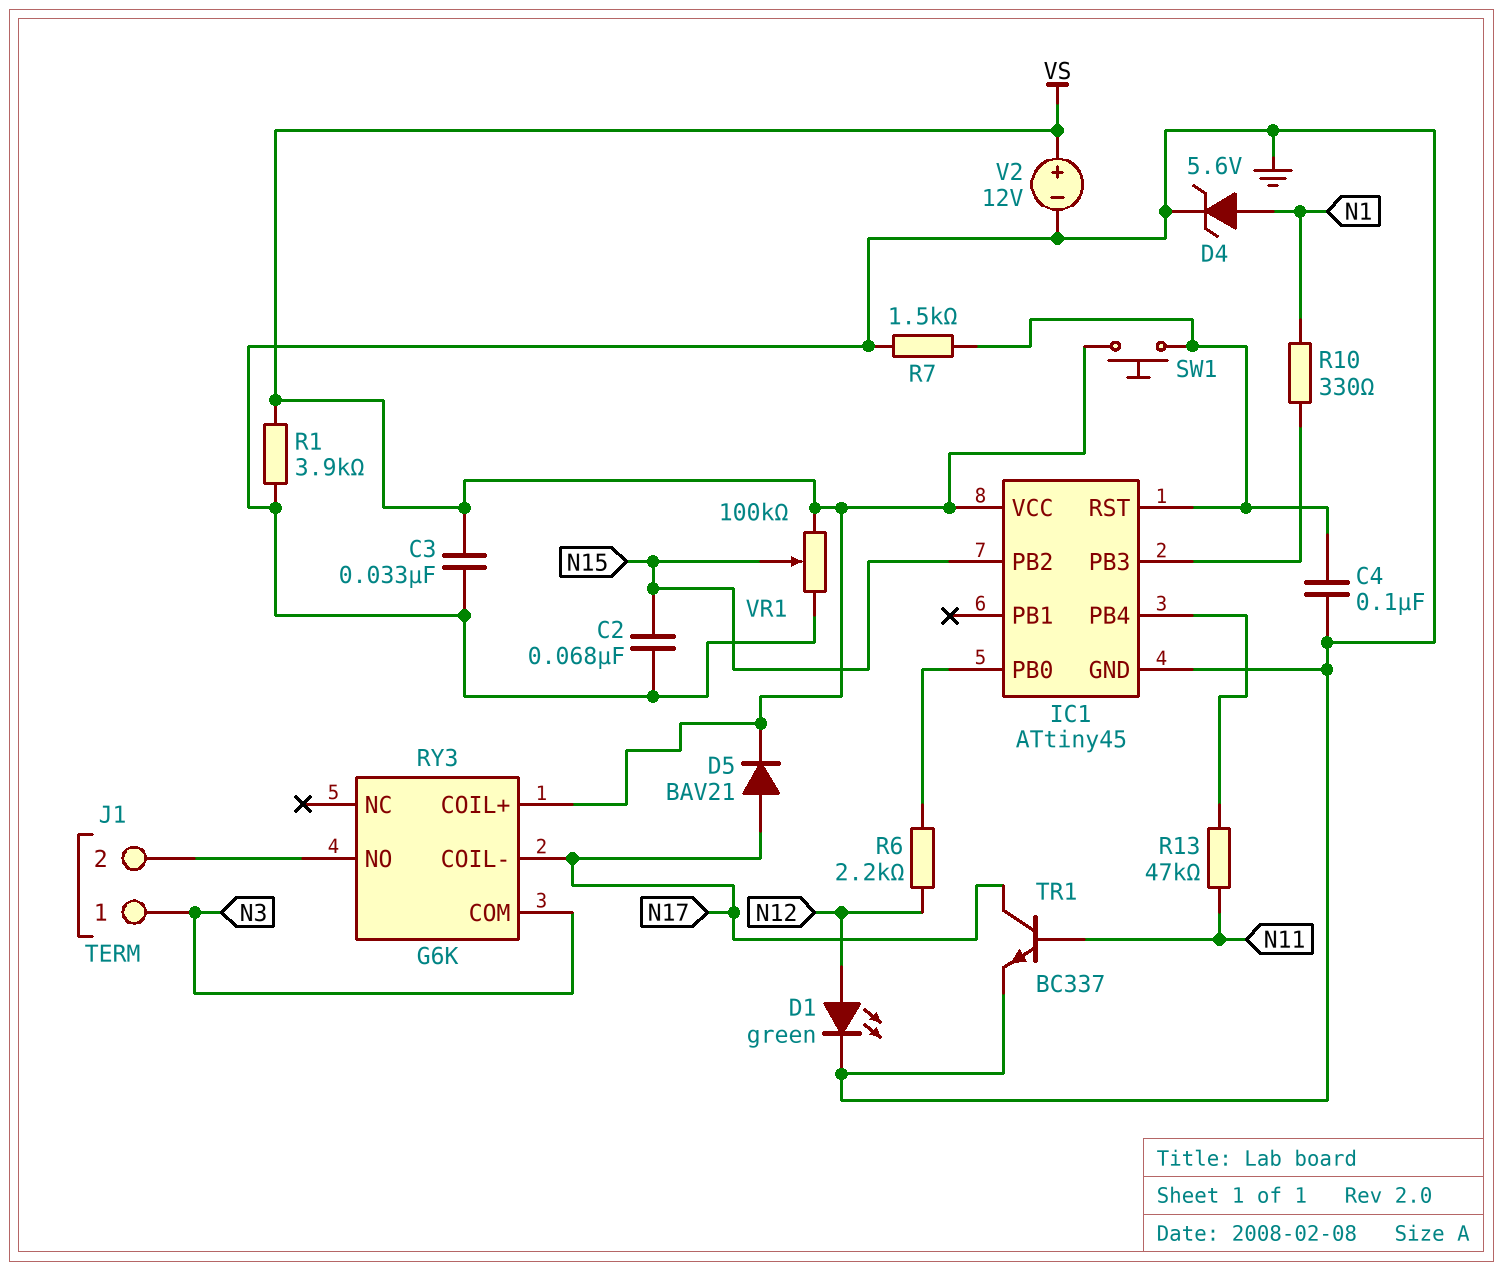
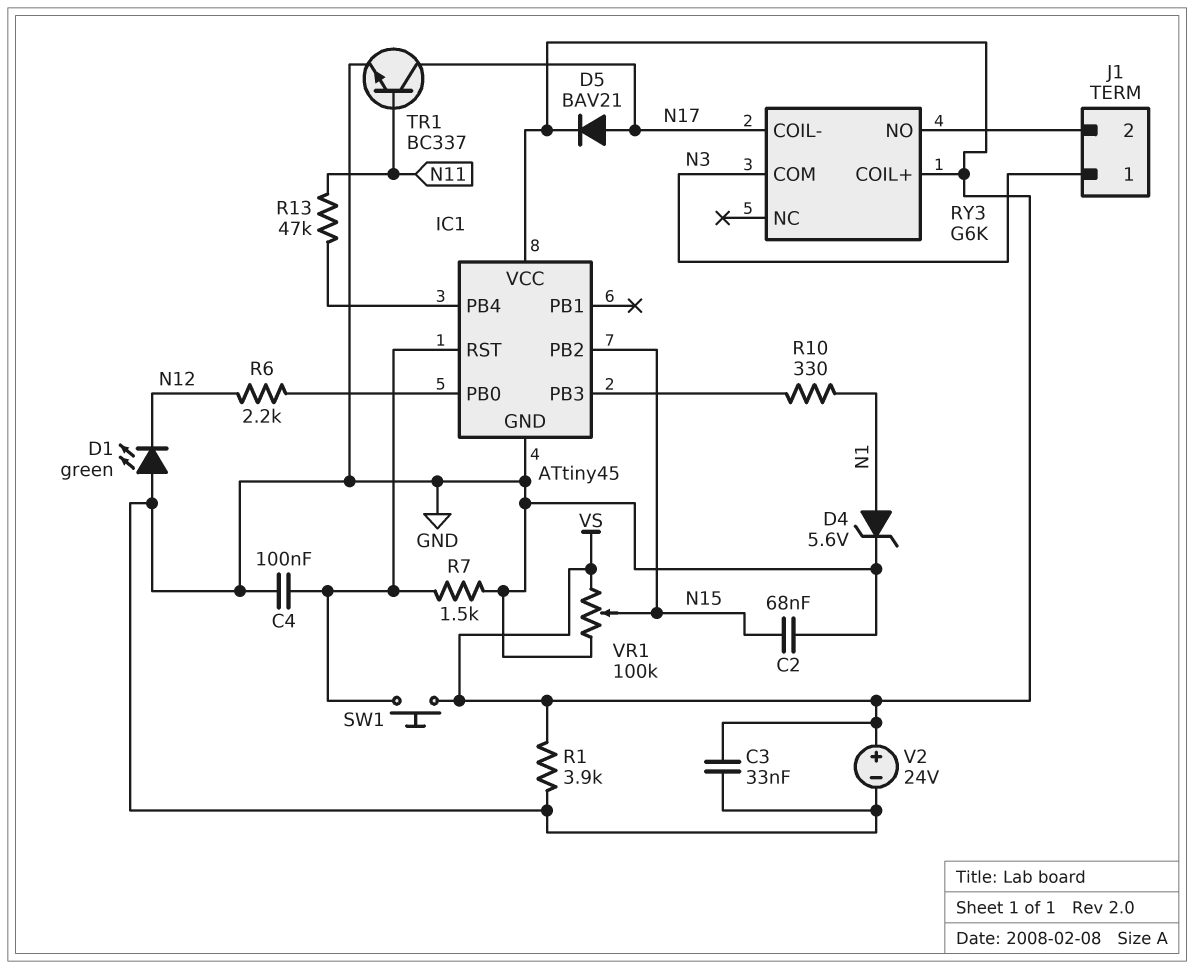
D1: LED green (A N12, K GND) -> LED green (A GND, K N12)
V2: 12V (plus VS, minus GND) -> 24V (plus VS, minus GND)

